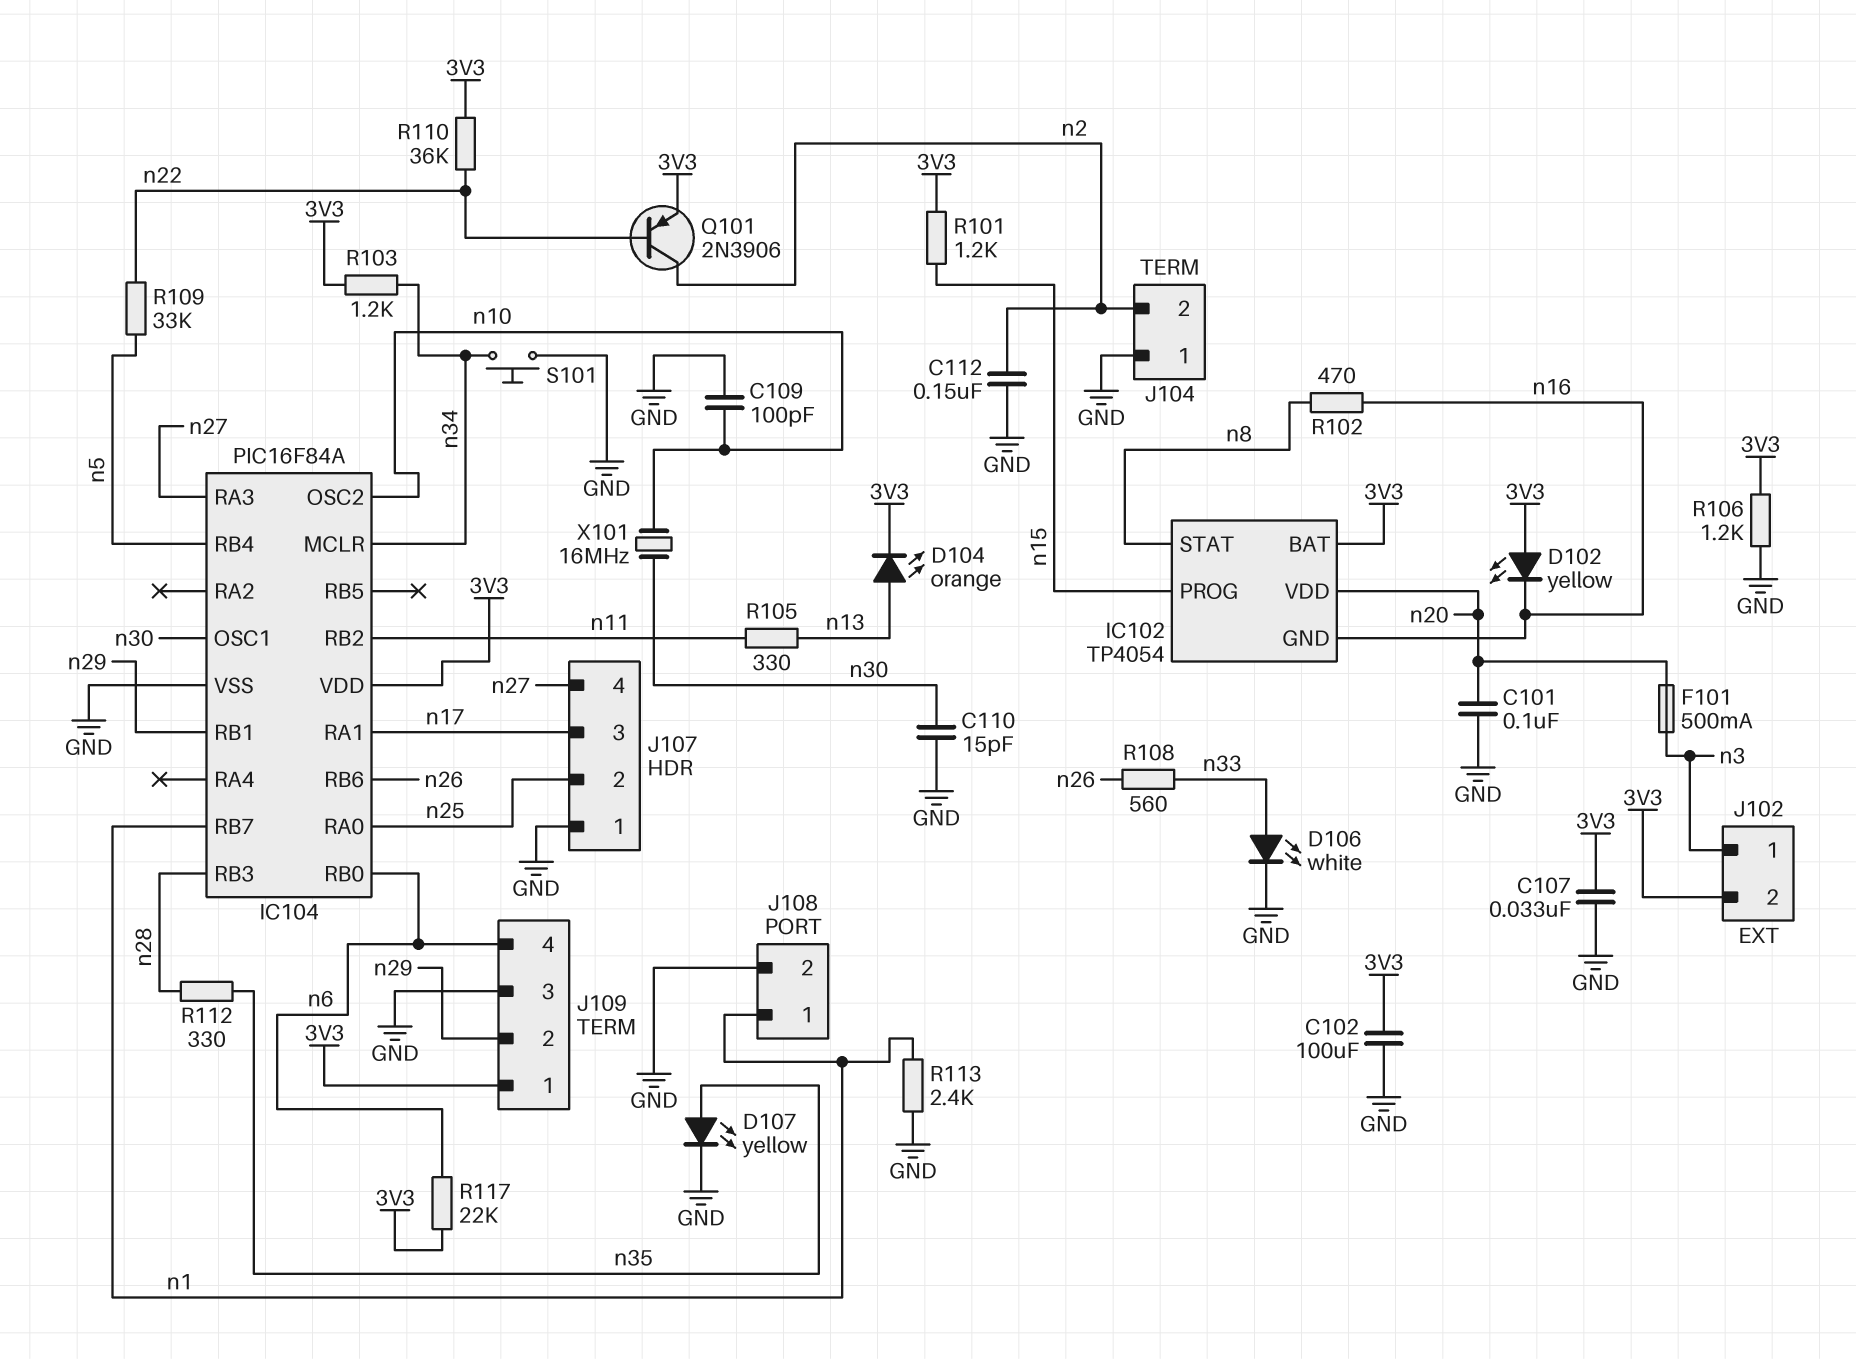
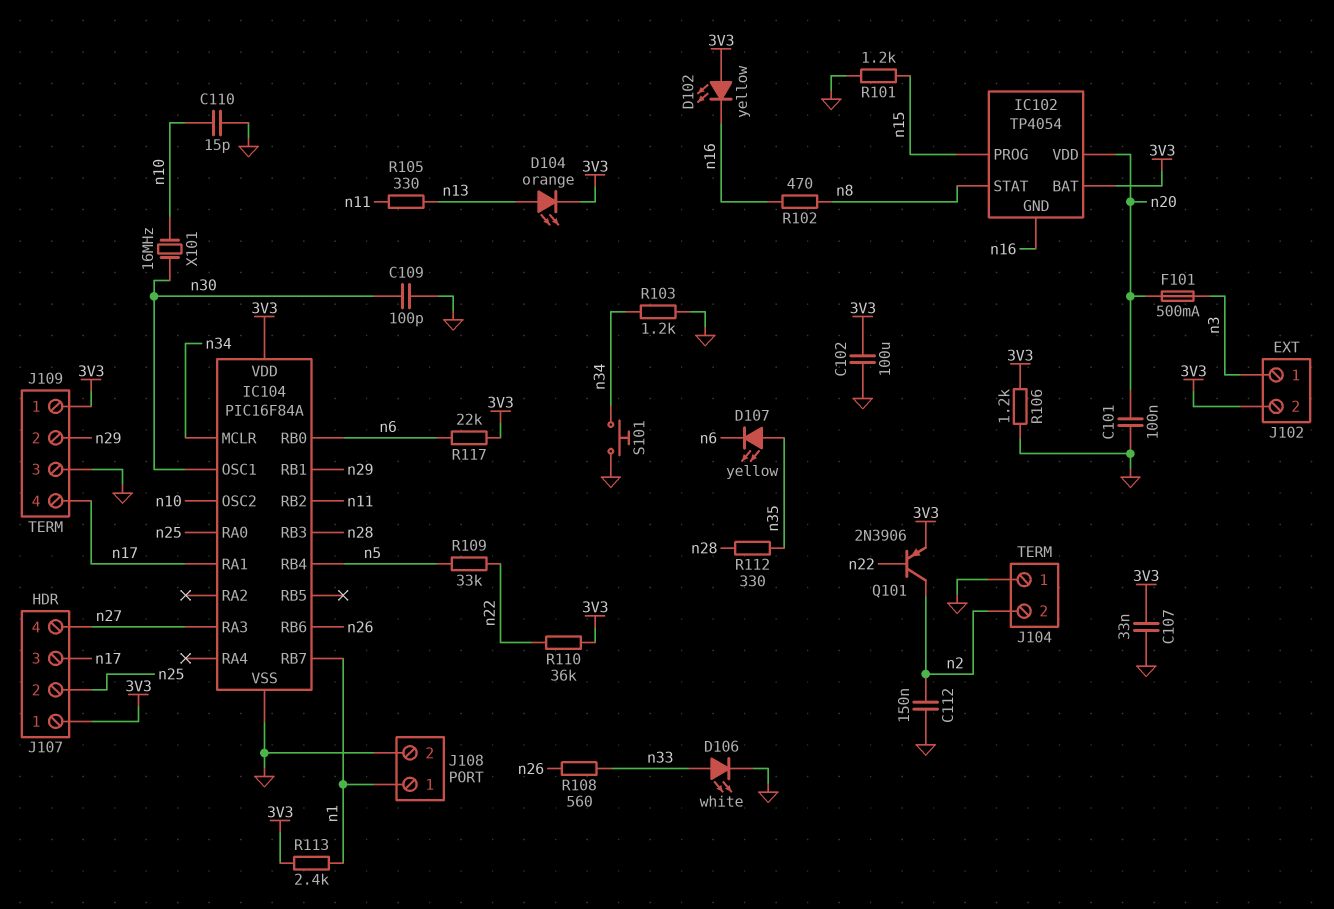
C109: 100pF (GND, n10) -> 100pF (GND, n30)
C110: 15pF (GND, n30) -> 15pF (GND, n10)
D107: LED yellow (A n35, K GND) -> LED yellow (A n35, K n6)
J107 pin 1: GND -> 3V3
J109 pin 4: n6 -> n17
R101: 1.2k (3V3, n15) -> 1.2k (GND, n15)
R103: 1.2k (3V3, n34) -> 1.2k (GND, n34)
R113: 2.4k (GND, n1) -> 2.4k (3V3, n1)

